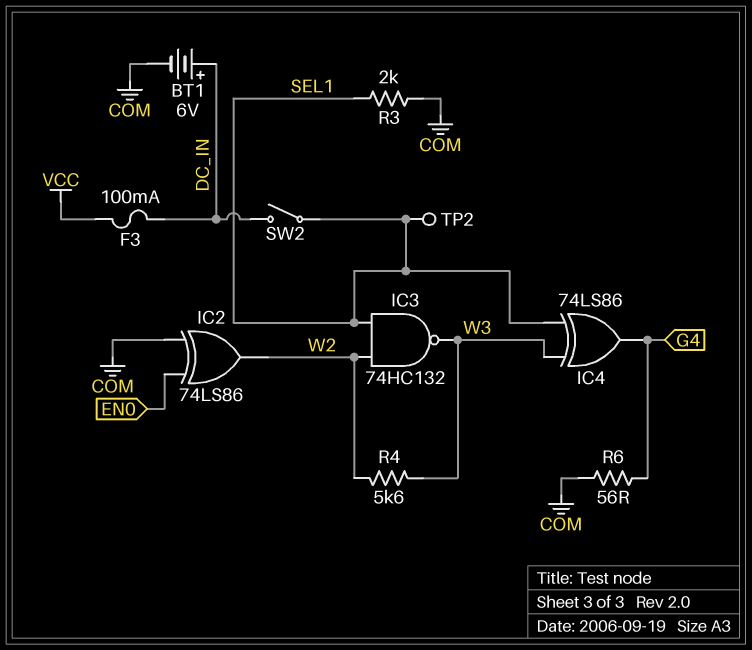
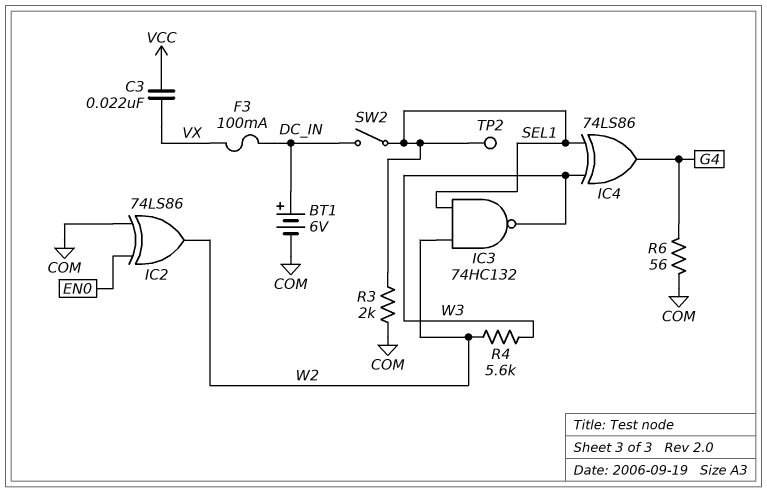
C3: none -> 22nF (VCC, VX)
F3: 100mA (DC_IN, VCC) -> 100mA (DC_IN, VX)

